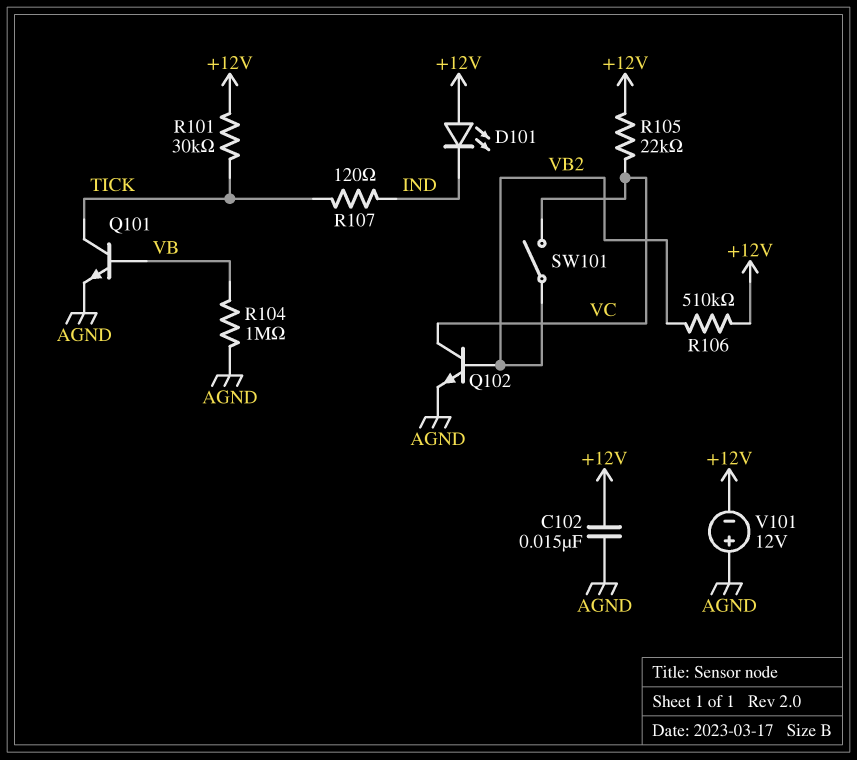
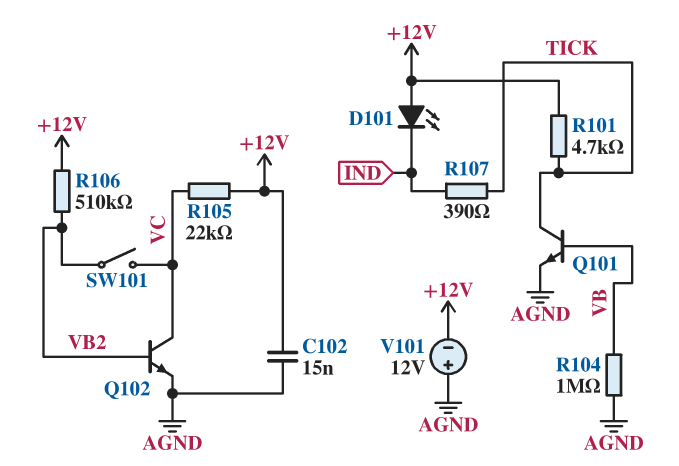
R101: 30k (+12V, TICK) -> 4.7k (+12V, TICK)
R107: 120 (IND, TICK) -> 390 (IND, TICK)

